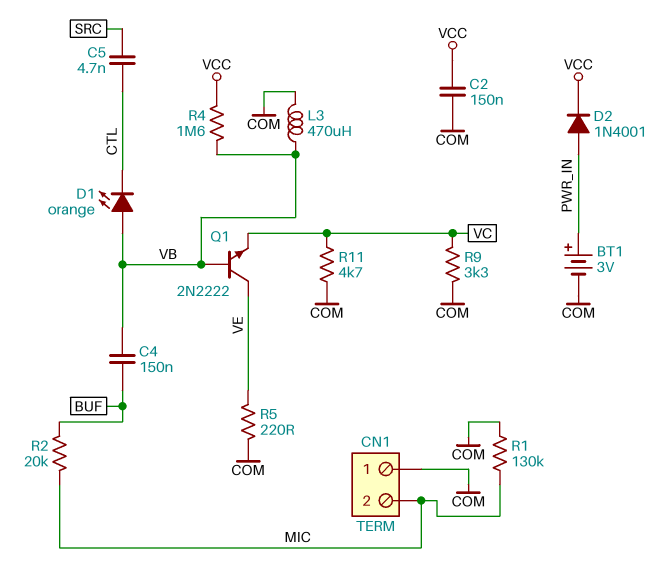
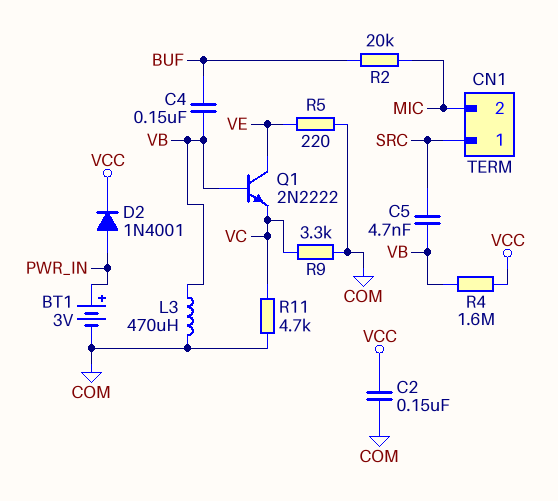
C5: 4.7nF (CTL, SRC) -> 4.7nF (SRC, VB)
CN1 pin 1: COM -> SRC
D1: LED orange (A VB, K CTL) -> none
R1: 130k (COM, MIC) -> none

